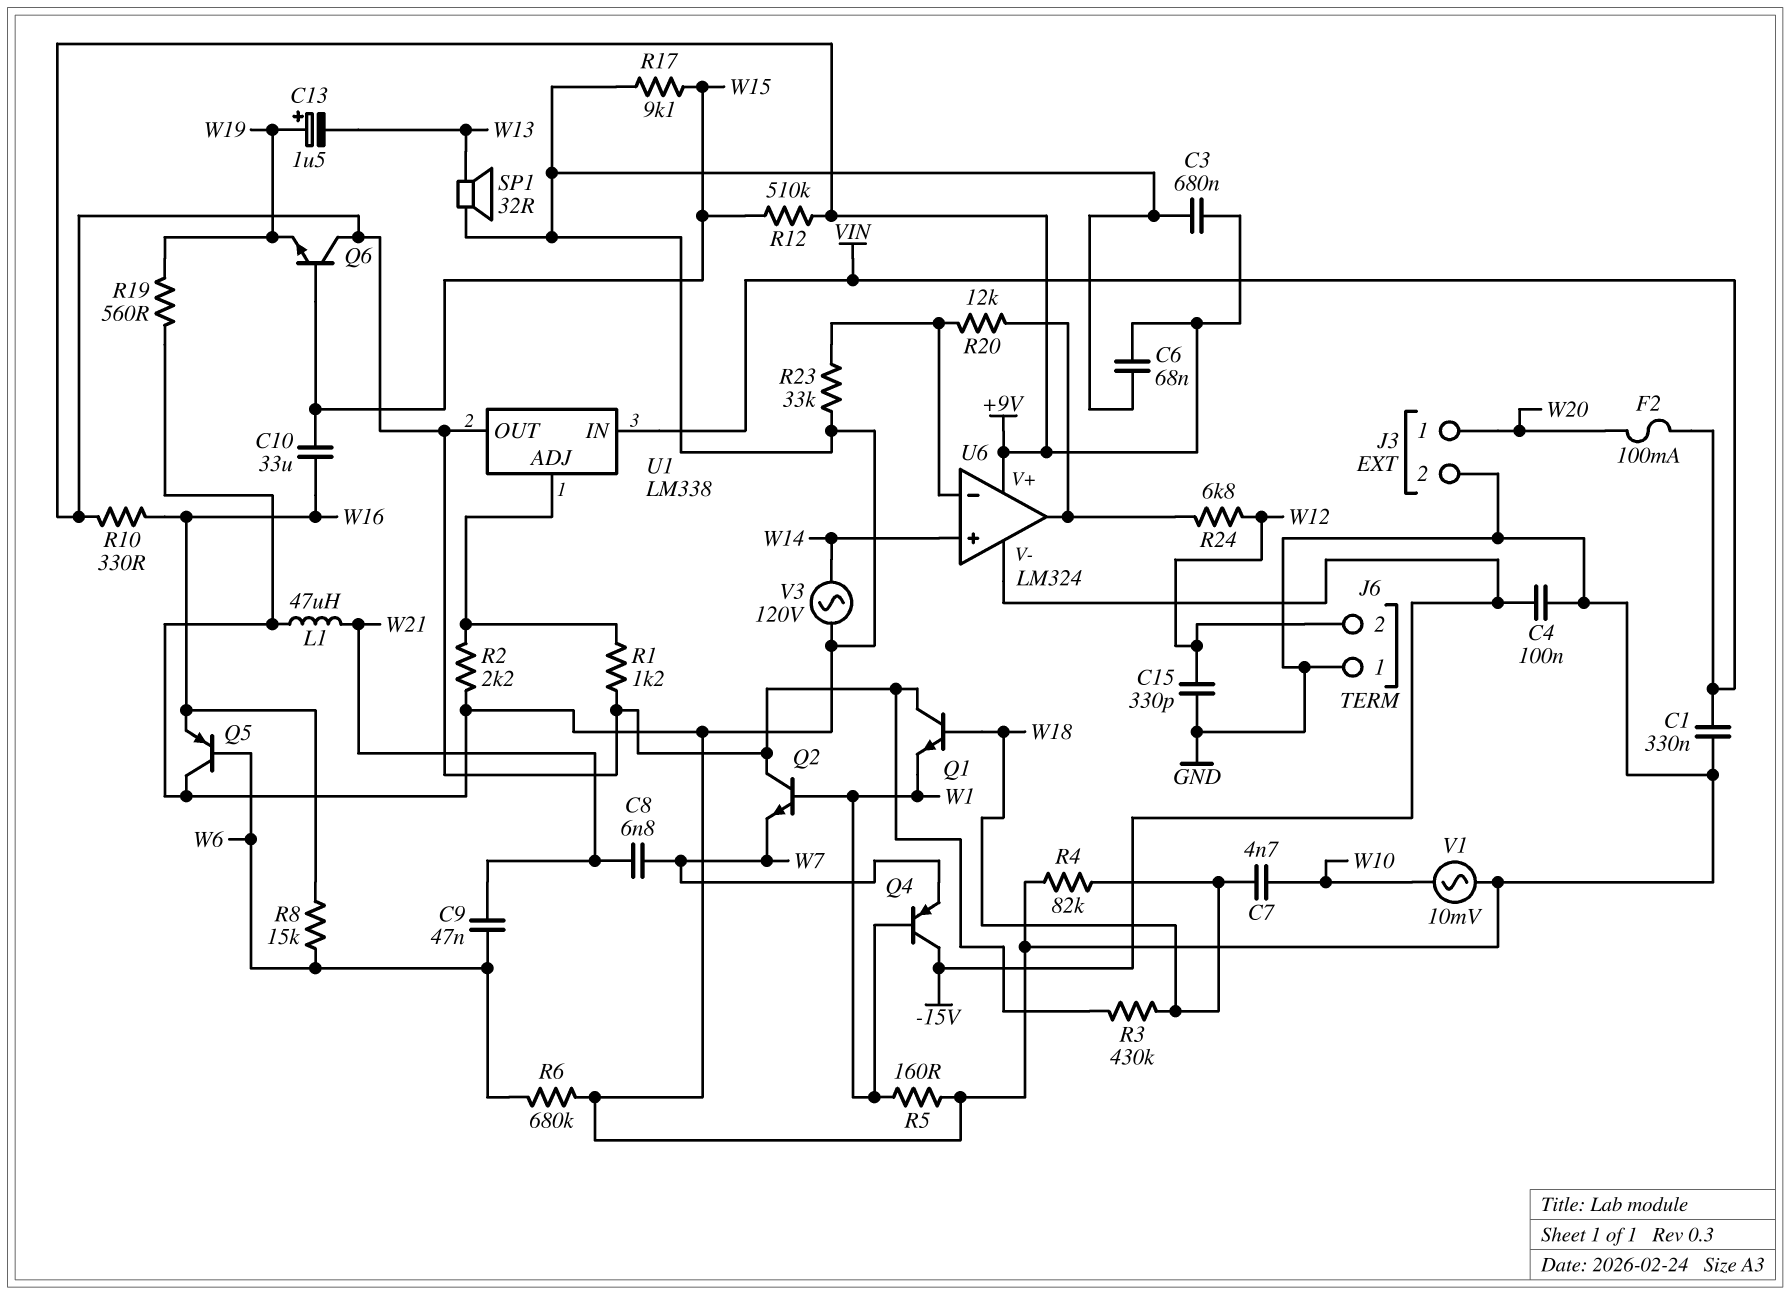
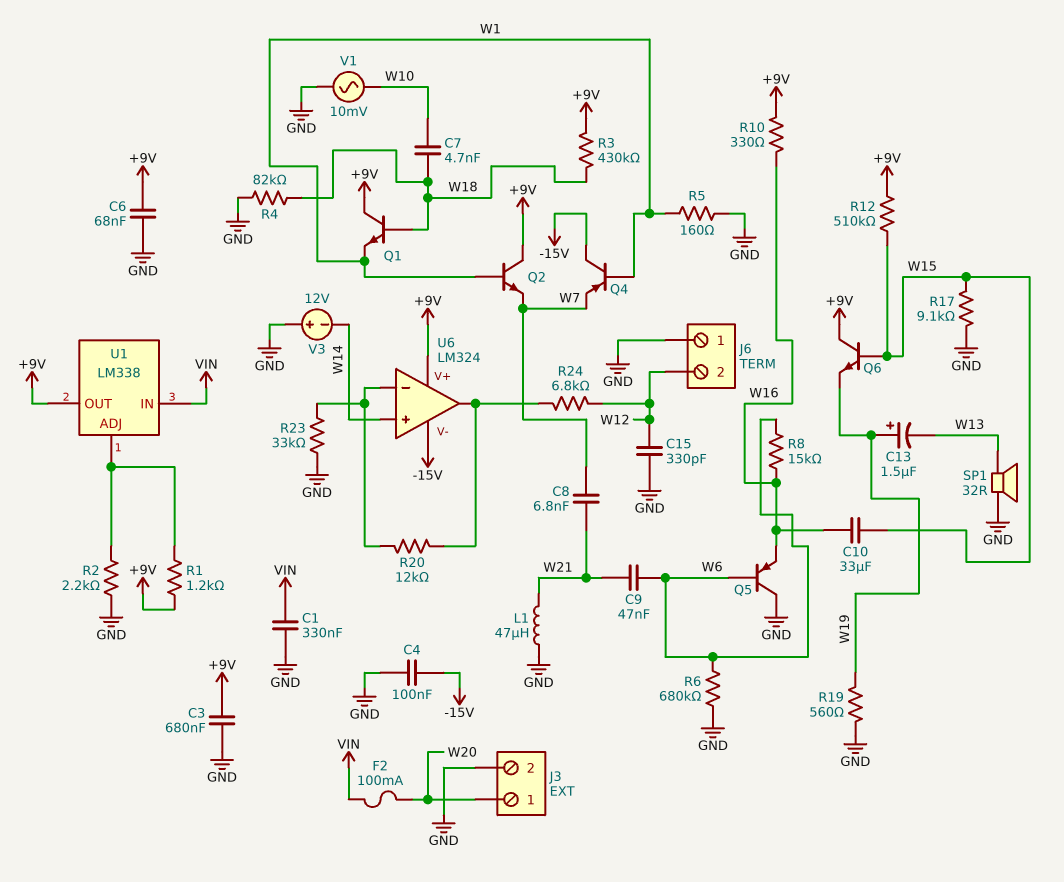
V3: AC 120V (GND, W14) -> 12V (plus GND, minus W14)

